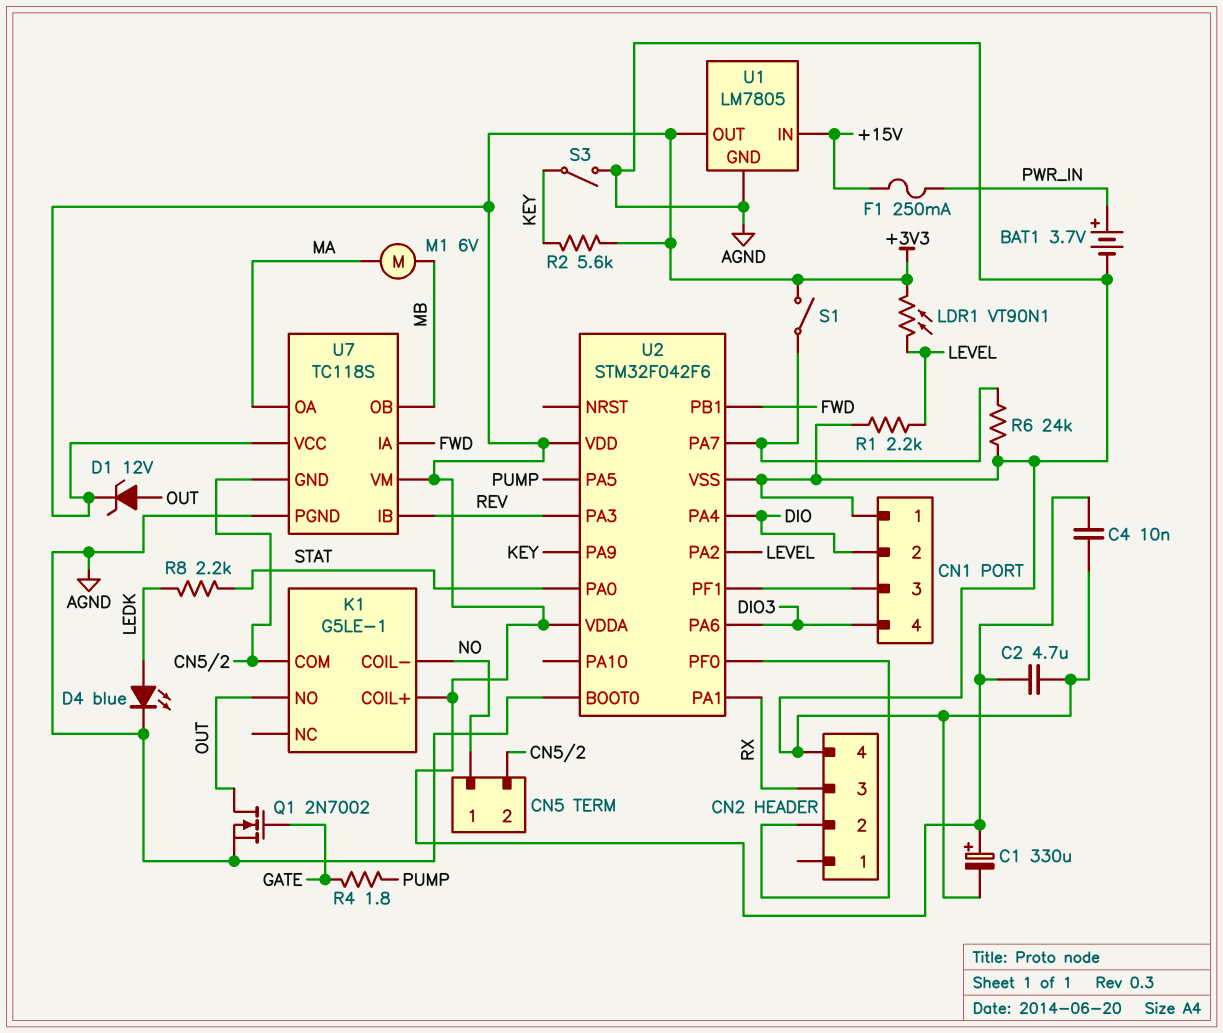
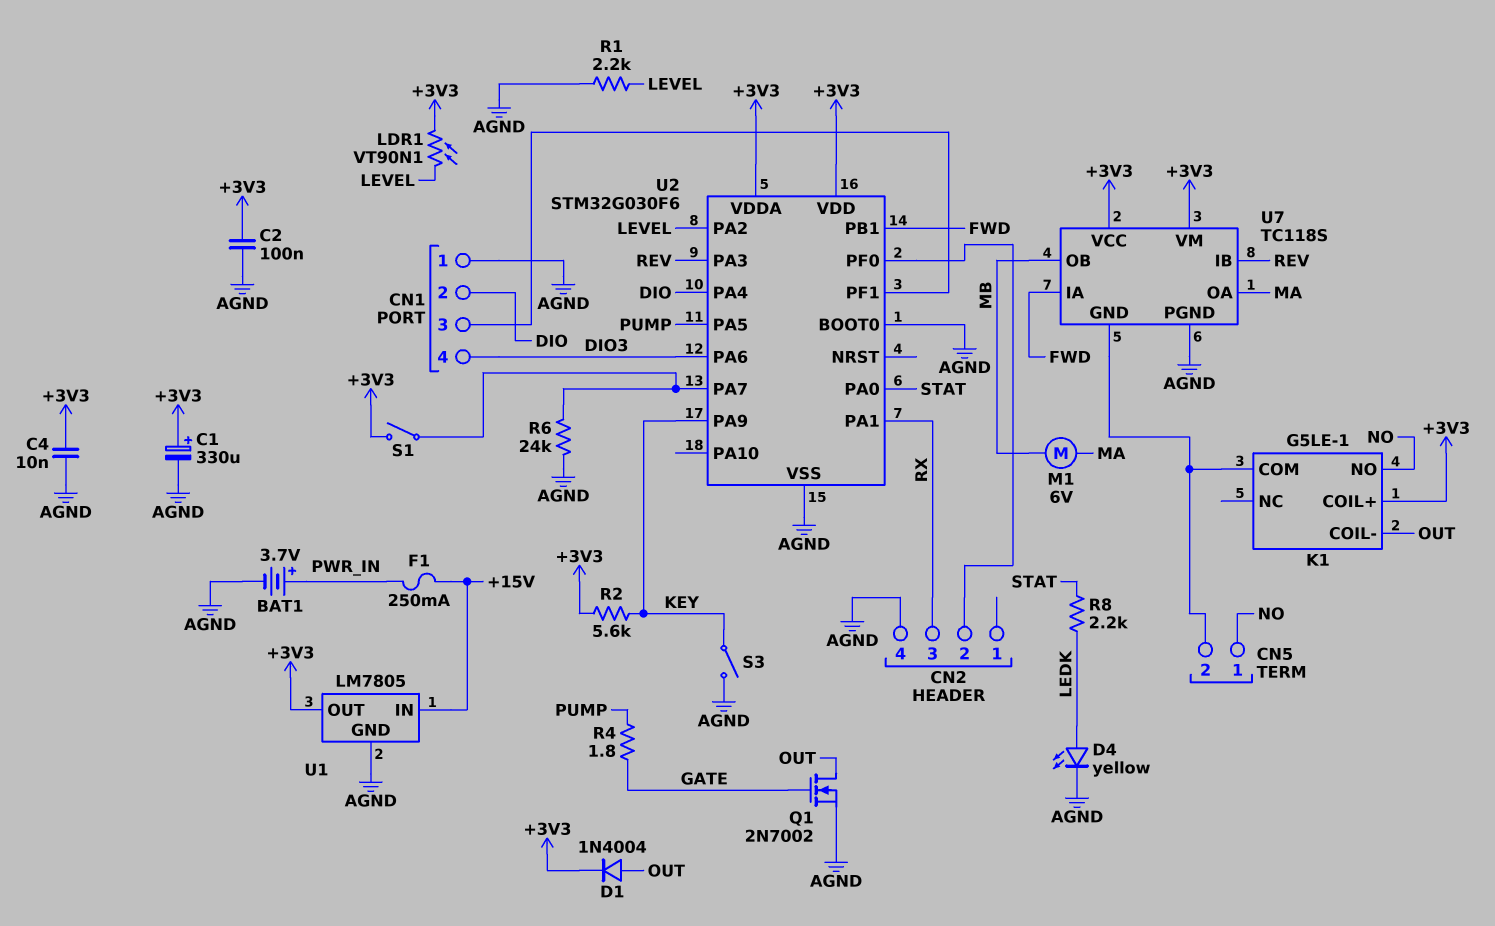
C2: 4.7uF (+3V3, AGND) -> 100nF (+3V3, AGND)
D1: zener 12V (A OUT, K +3V3) -> diode 1N4004 (A OUT, K +3V3)
D4: LED blue (A LEDK, K AGND) -> LED yellow (A LEDK, K AGND)
K1 pin COIL-: NO -> OUT
K1 pin NO: OUT -> NO
U2: STM32F042F6 -> STM32G030F6

